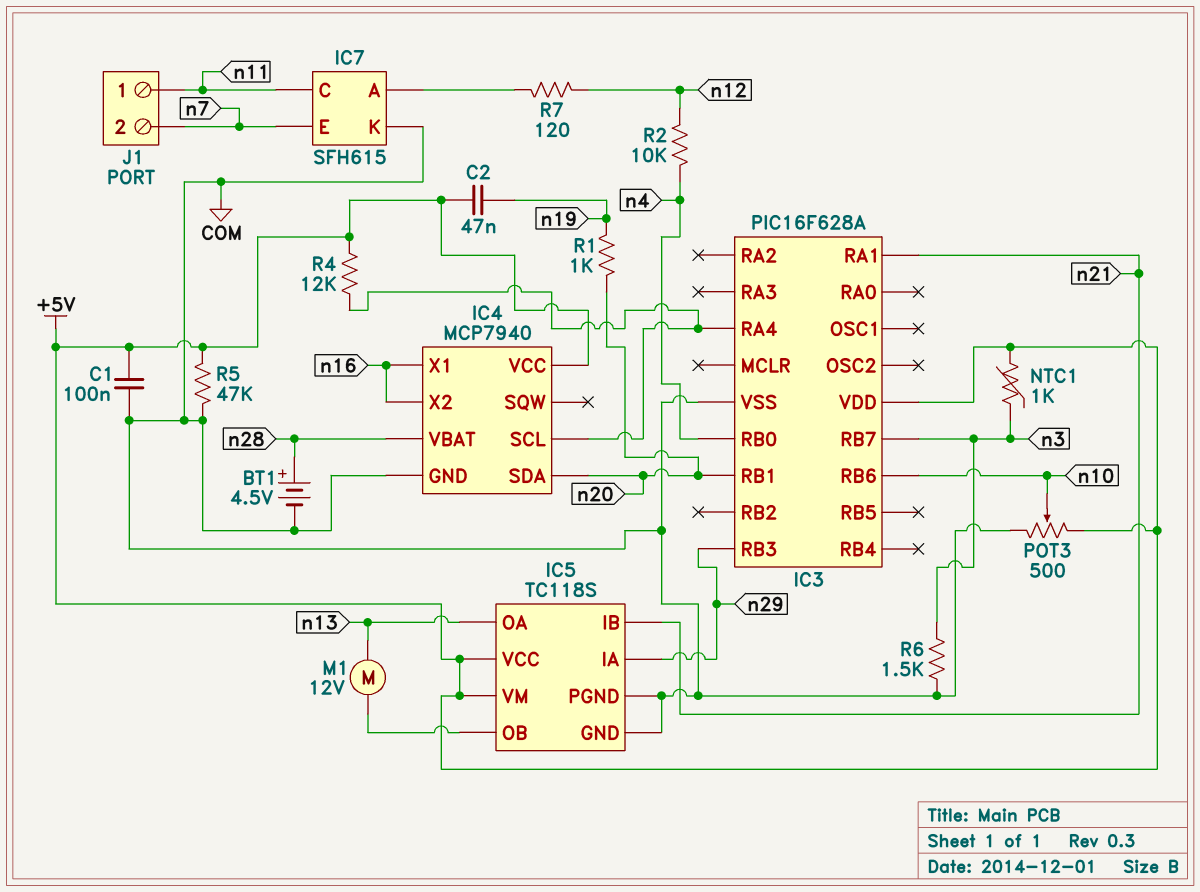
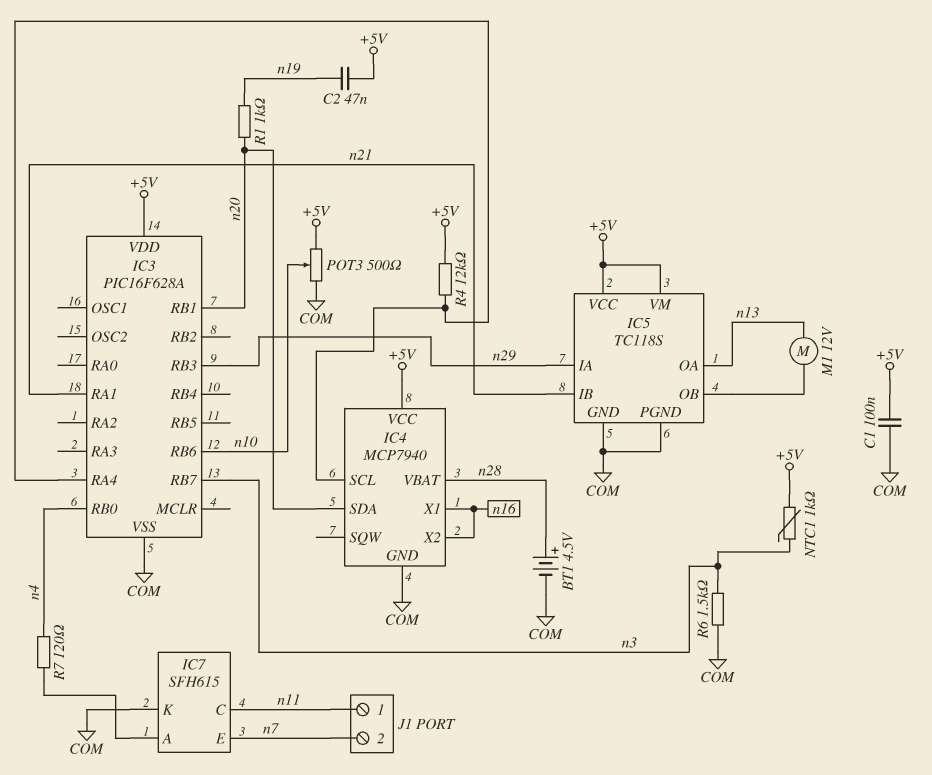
R2: 10k (n4, n12) -> none
R5: 47k (+5V, COM) -> none
R7: 120 (IC7/A, n12) -> 120 (IC7/A, n4)

